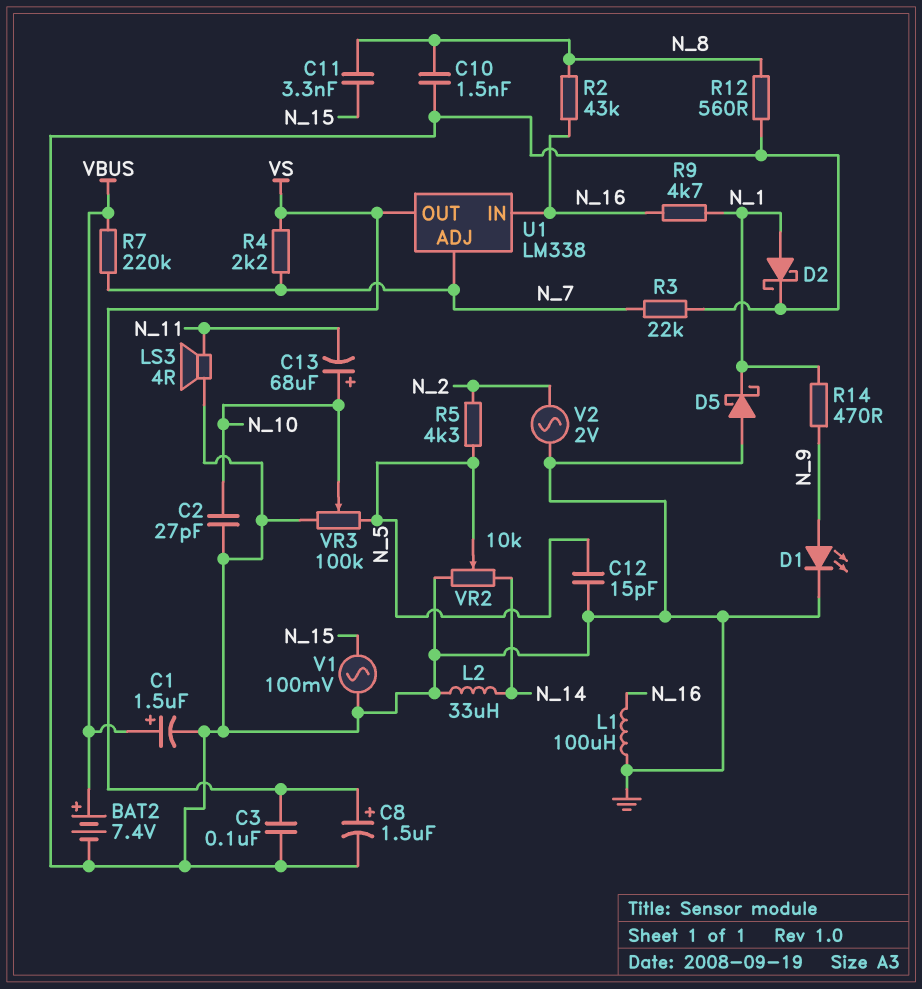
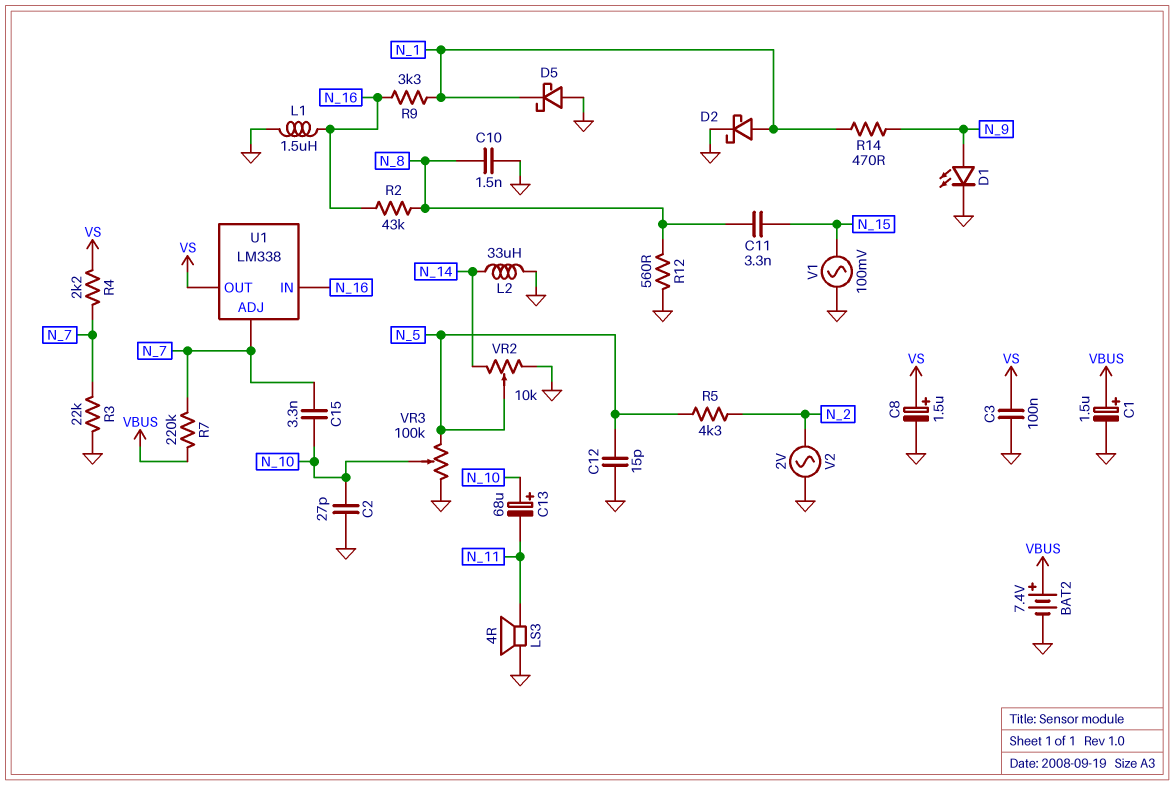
C15: none -> 3.3nF (N_7, N_10)
L1: 100uH (GND, N_16) -> 1.5uH (GND, N_16)
R9: 4.7k (N_1, N_16) -> 3.3k (N_1, N_16)

